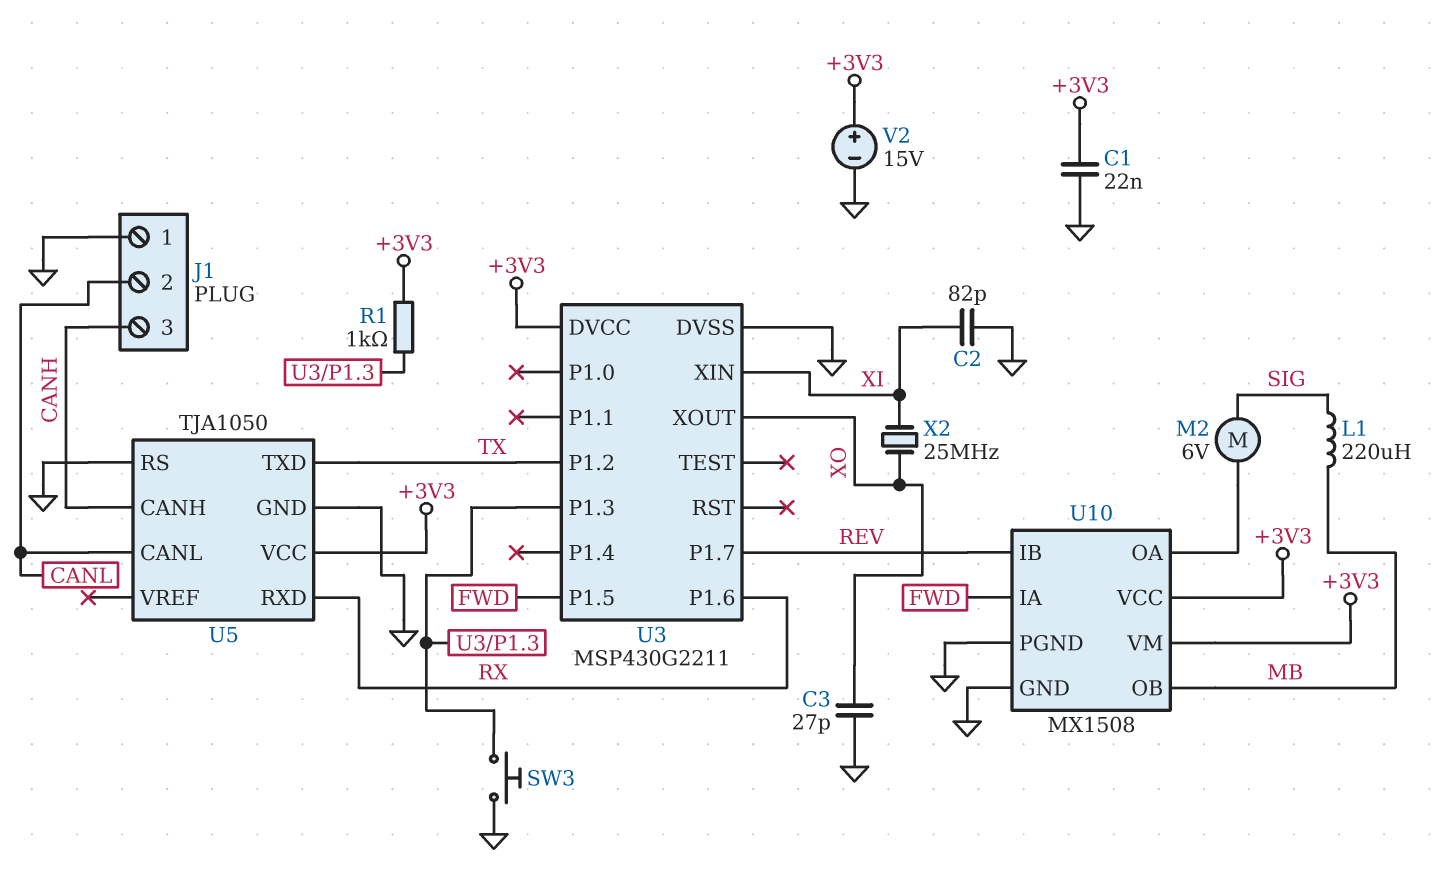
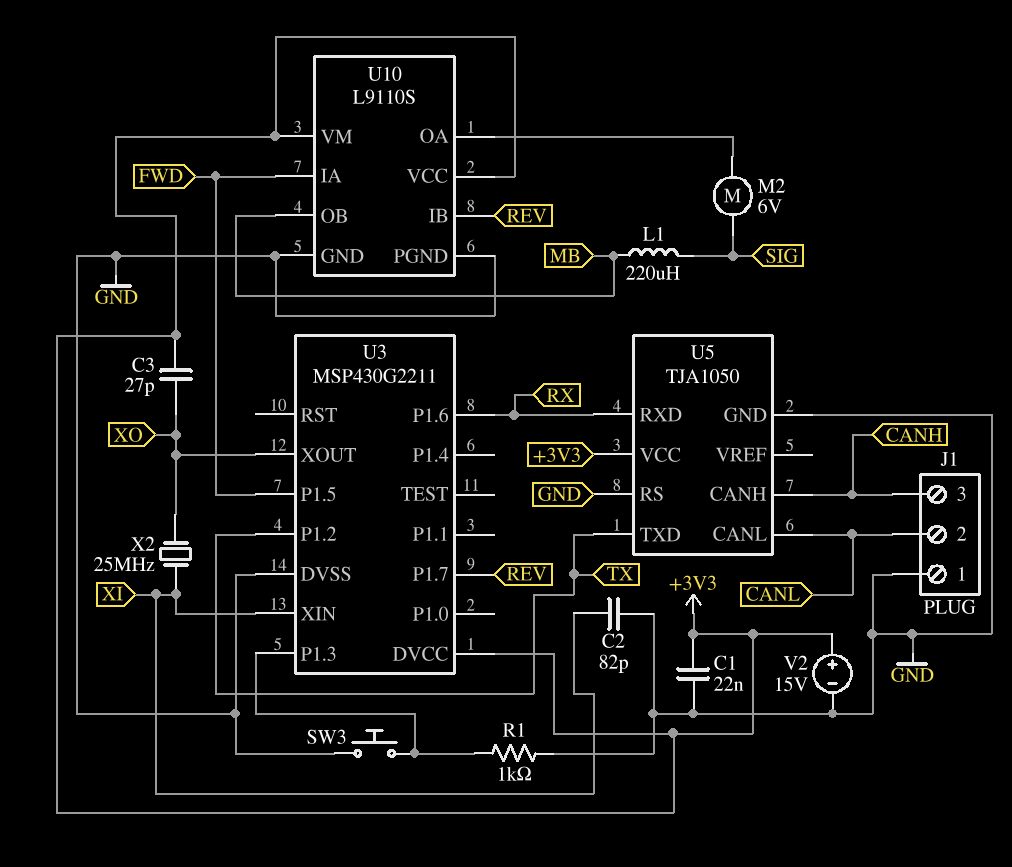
C3: 27pF (GND, XO) -> 27pF (+3V3, XO)
R1: 1k (+3V3, U3/P1.3) -> 1k (GND, U3/P1.3)
U10: MX1508 -> L9110S

